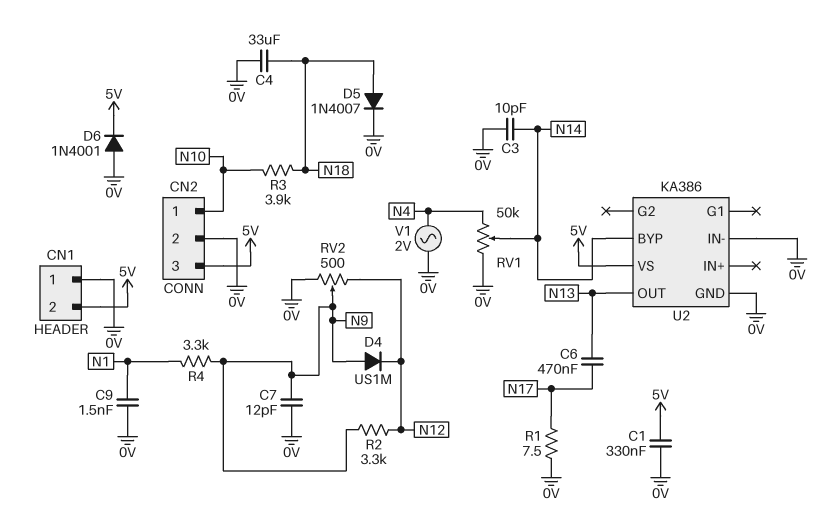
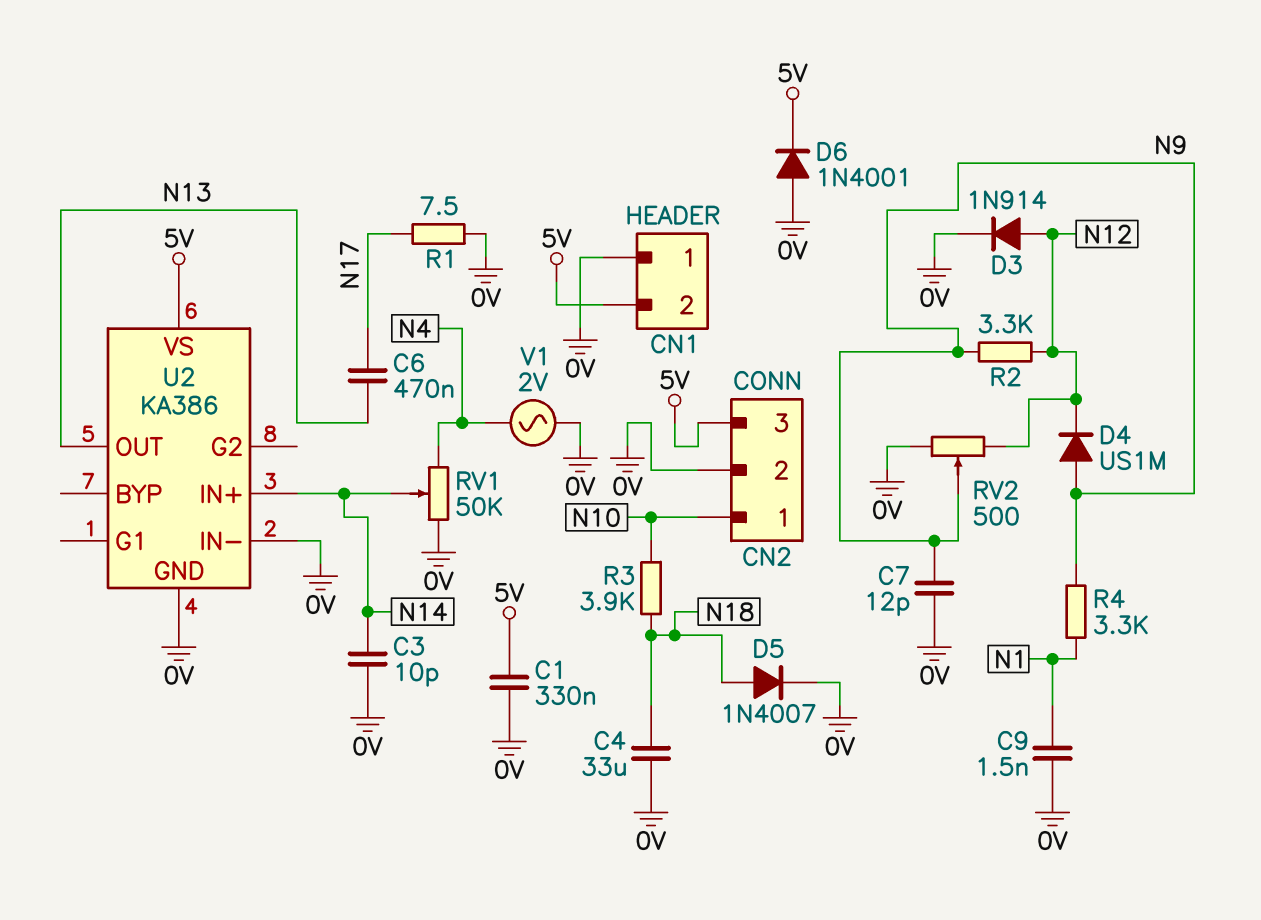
D3: none -> diode 1N914 (A N12, K 0V)
U2 pin BYP: N14 -> none
U2 pin IN+: none -> N14

